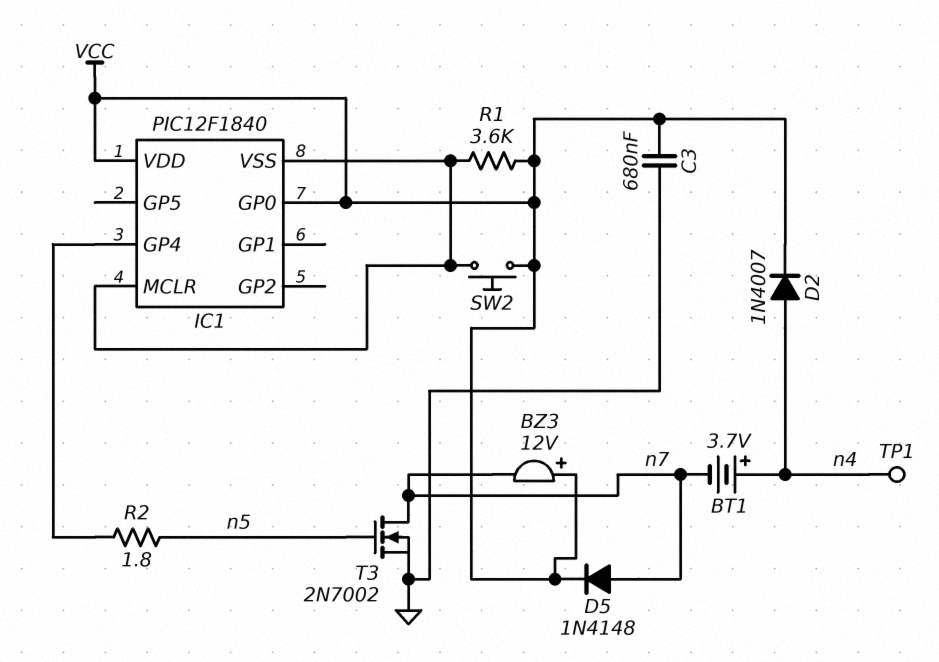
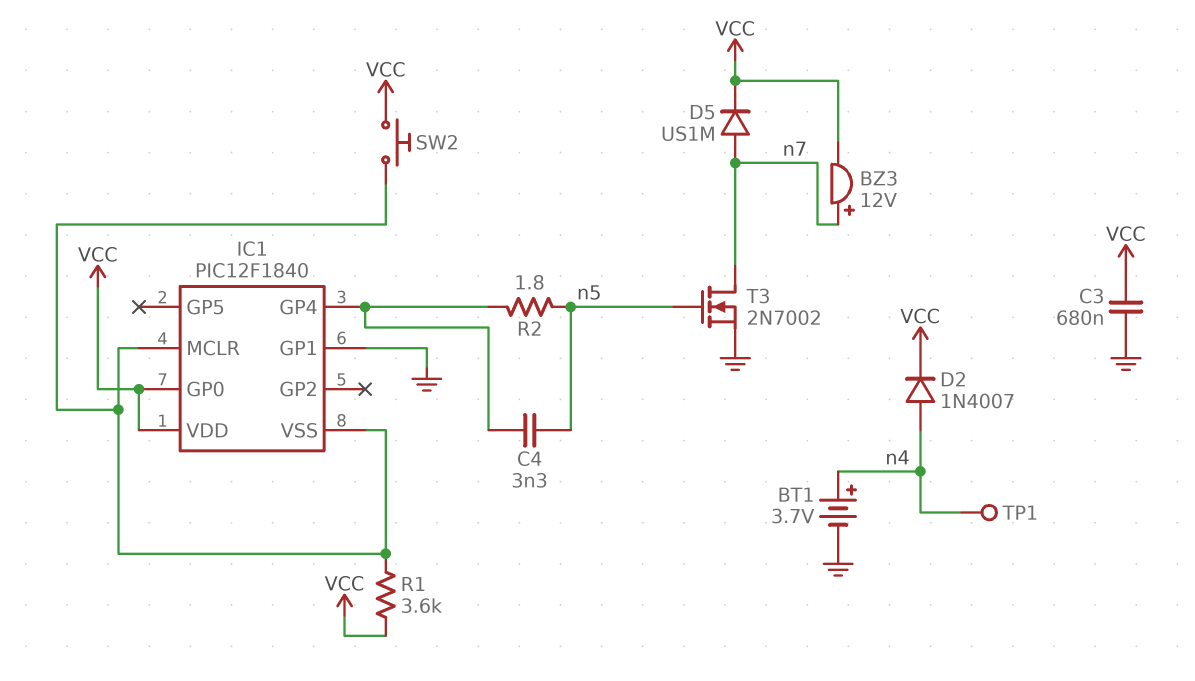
BT1: 3.7V (plus n4, minus n7) -> 3.7V (plus n4, minus GND)
BZ3: buzzer 12V (plus VCC, minus n7) -> buzzer 12V (plus n7, minus VCC)
C4: none -> 3.3nF (IC1/GP4, n5)
D5: diode 1N4148 (A n7, K VCC) -> diode US1M (A n7, K VCC)
IC1 pin GP1: none -> GND

